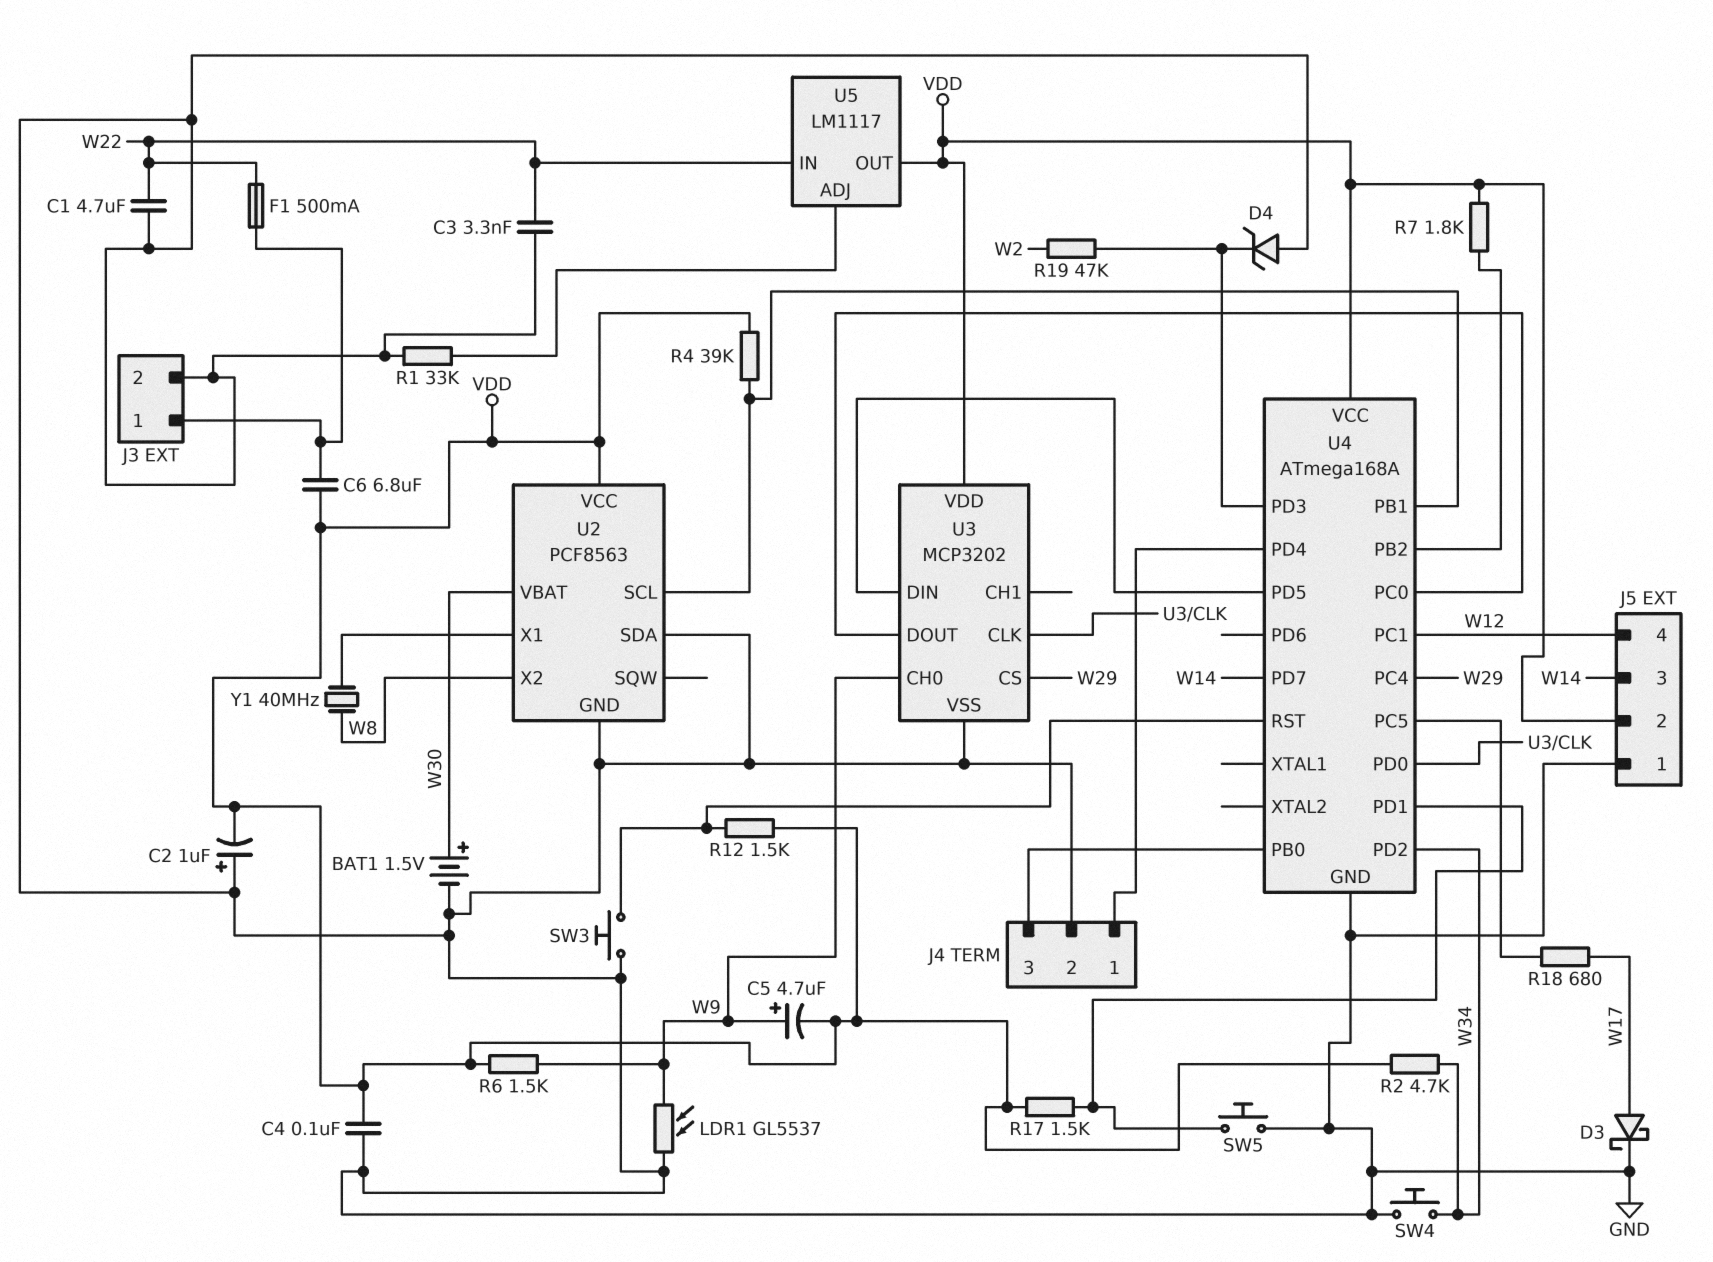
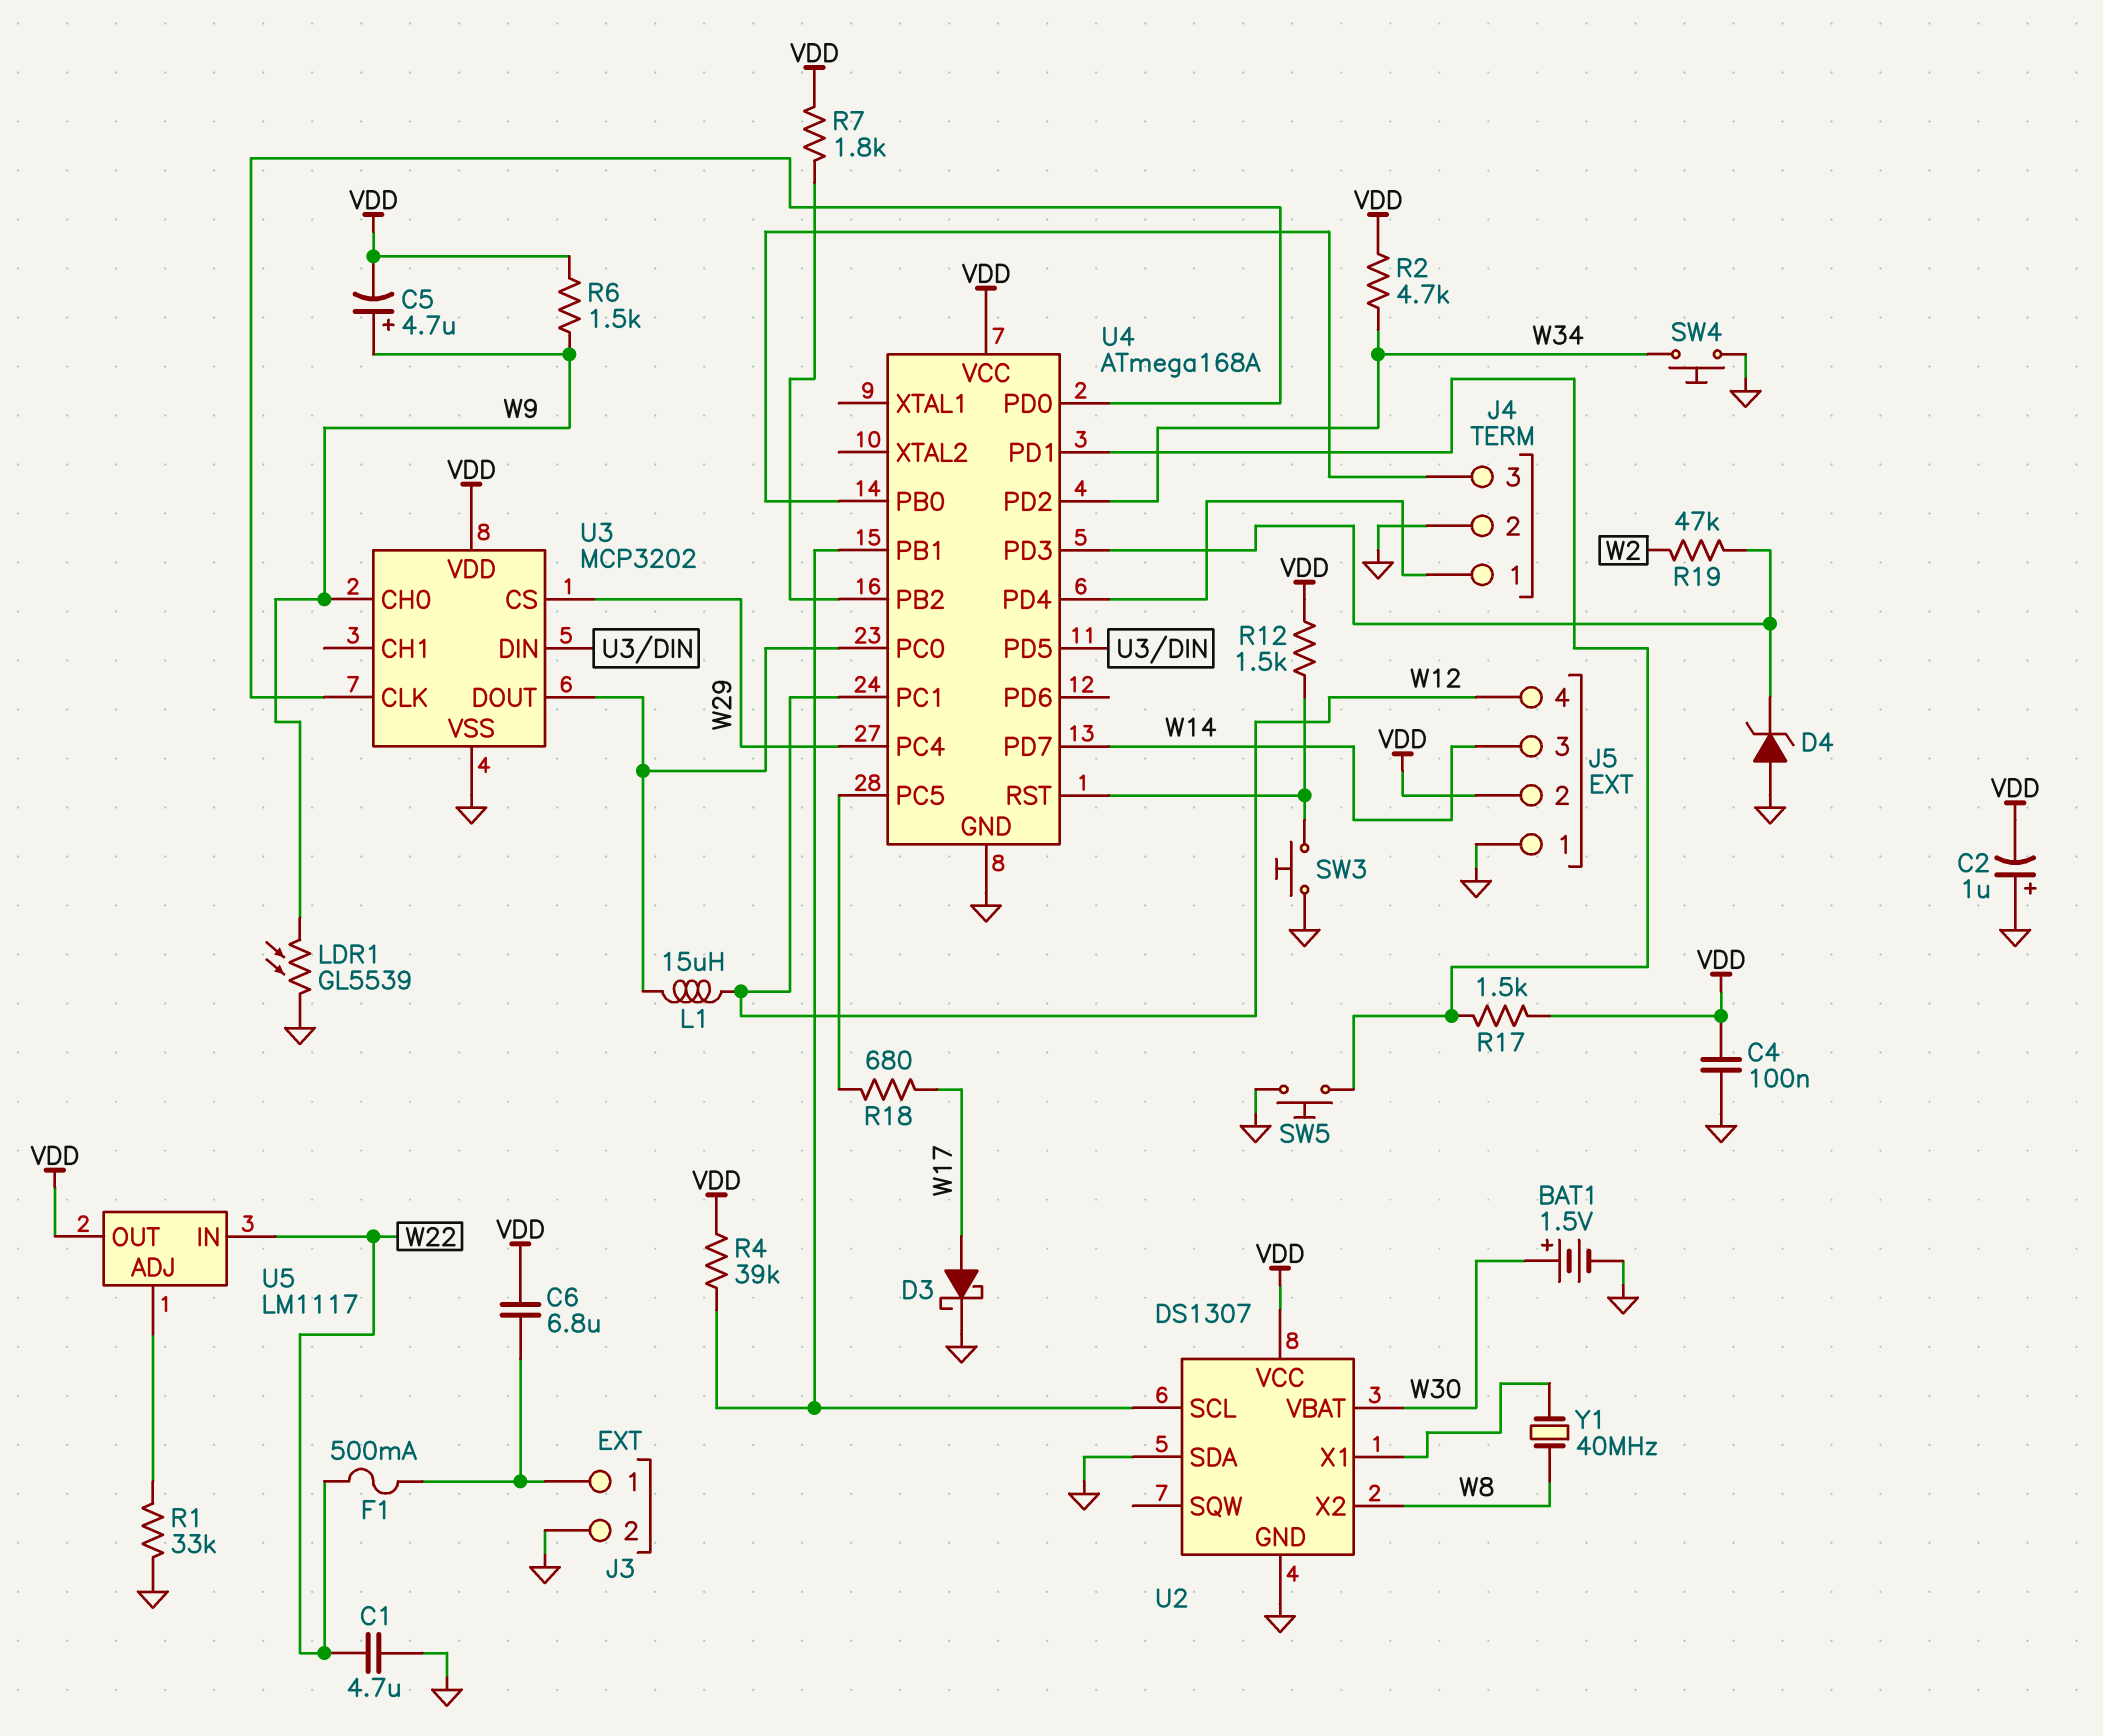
C3: 3.3nF (GND, W22) -> none
L1: none -> 15uH (U3/DOUT, W12)
LDR1: GL5537 (GND, W9) -> GL5539 (GND, W9)
U2: PCF8563 -> DS1307

